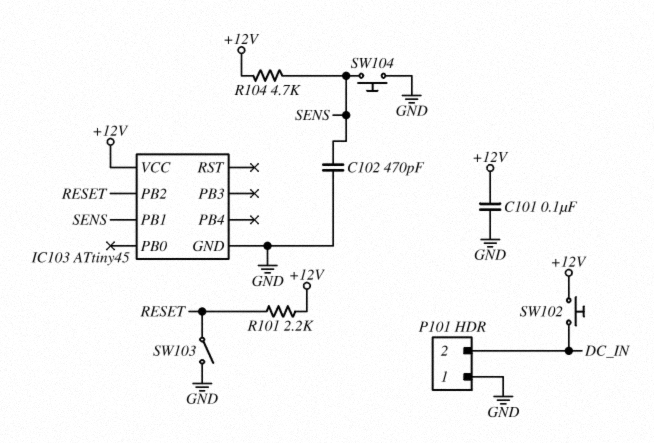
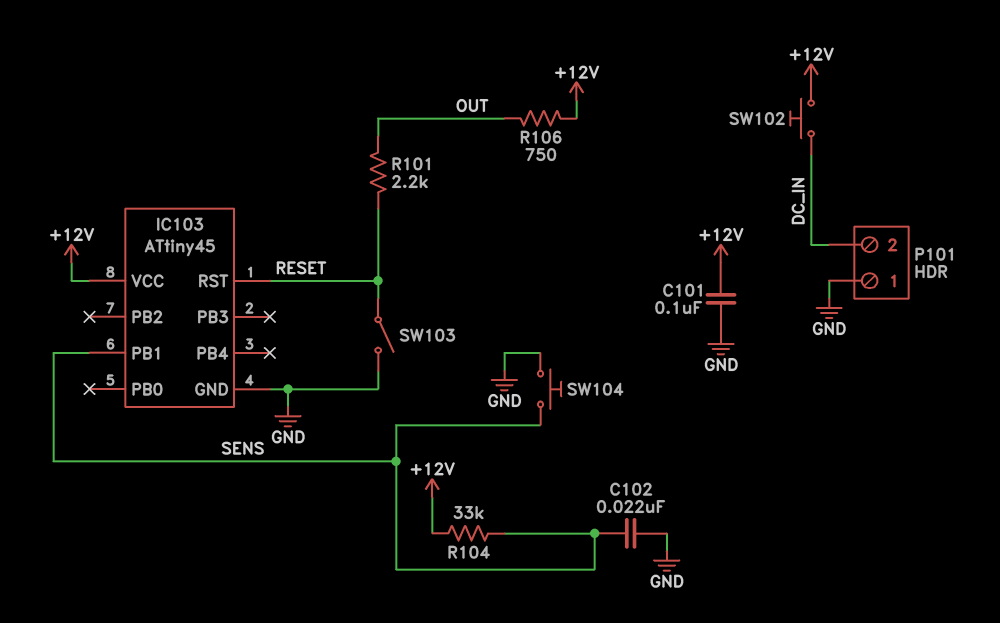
C102: 470pF (GND, SENS) -> 22nF (GND, SENS)
IC103 pin PB2: RESET -> none
IC103 pin RST: none -> RESET
R101: 2.2k (+12V, RESET) -> 2.2k (OUT, RESET)
R104: 4.7k (+12V, SENS) -> 33k (+12V, SENS)
R106: none -> 750 (+12V, OUT)

